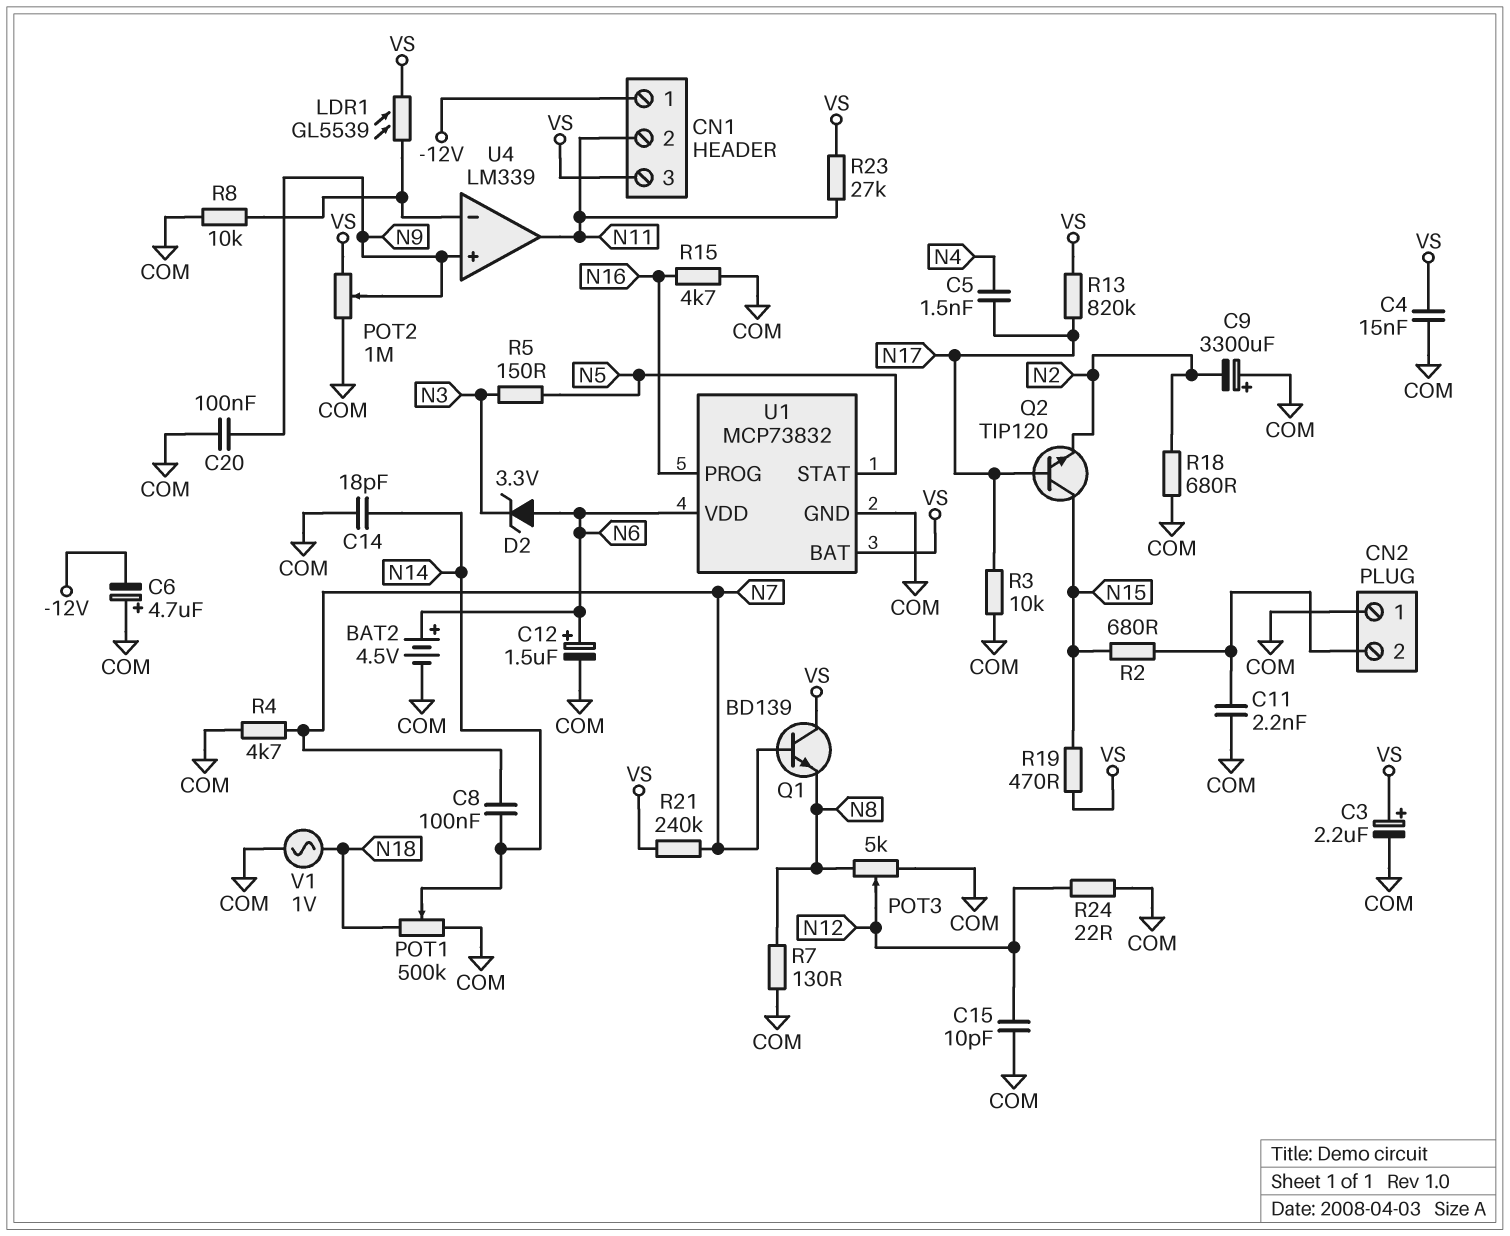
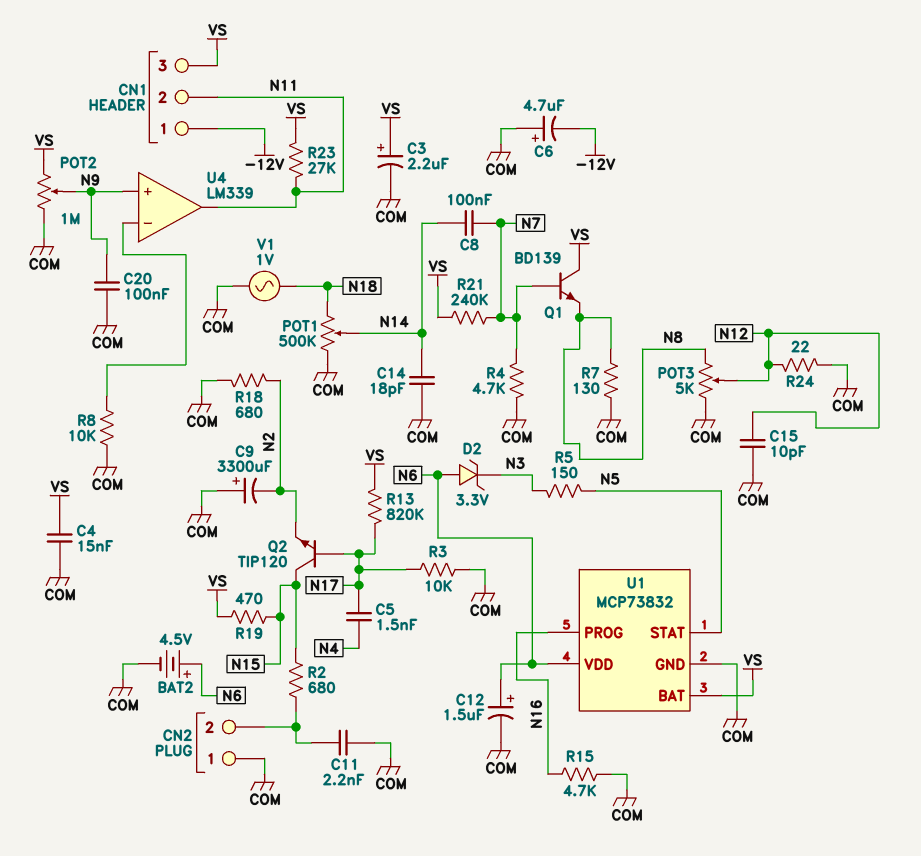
LDR1: GL5539 (U4/in-, VS) -> none

